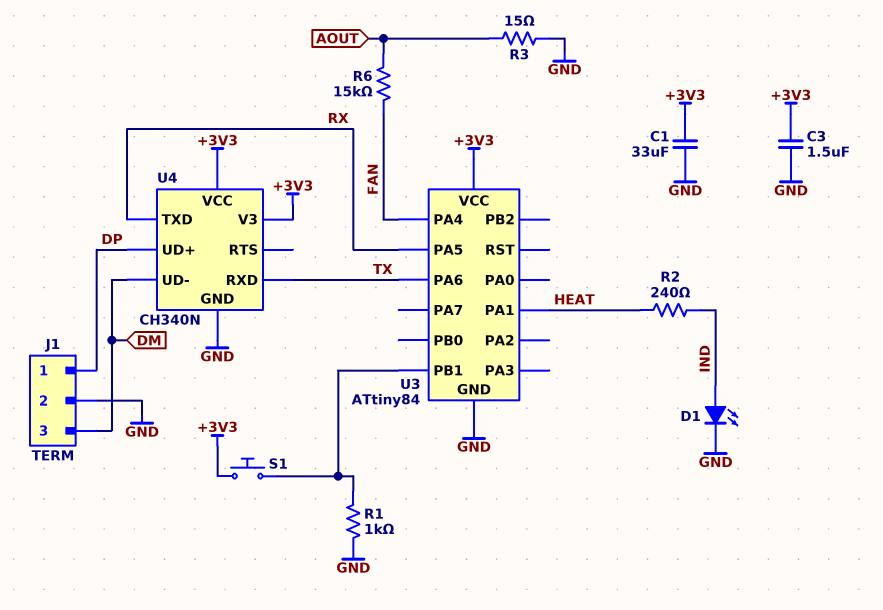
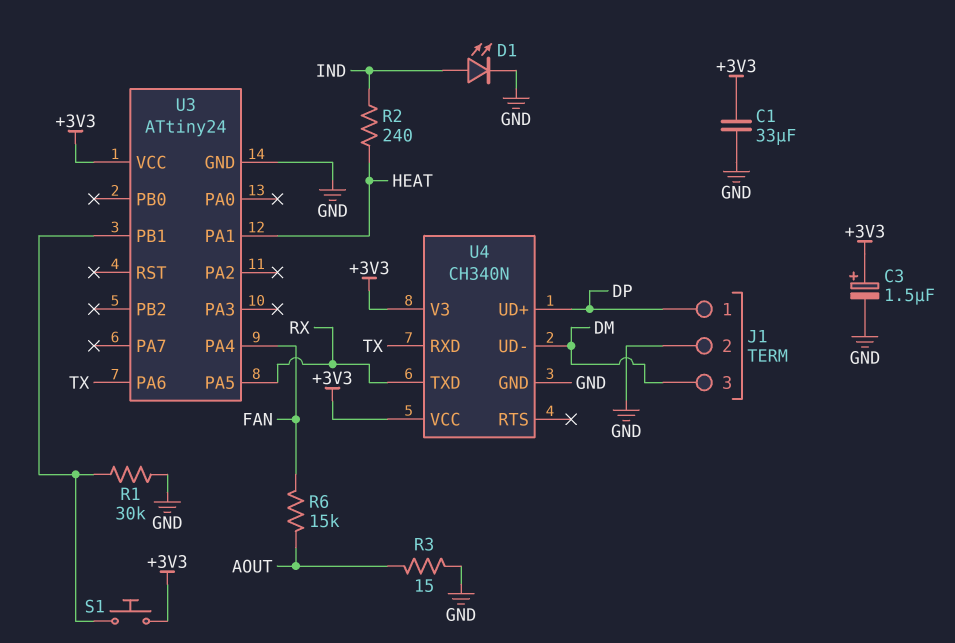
C3: 1.5uF (+3V3, GND) -> 1.5uF (plus +3V3, minus GND)
R1: 1k (GND, U3/PB1) -> 30k (GND, U3/PB1)
U3: ATtiny84 -> ATtiny24

